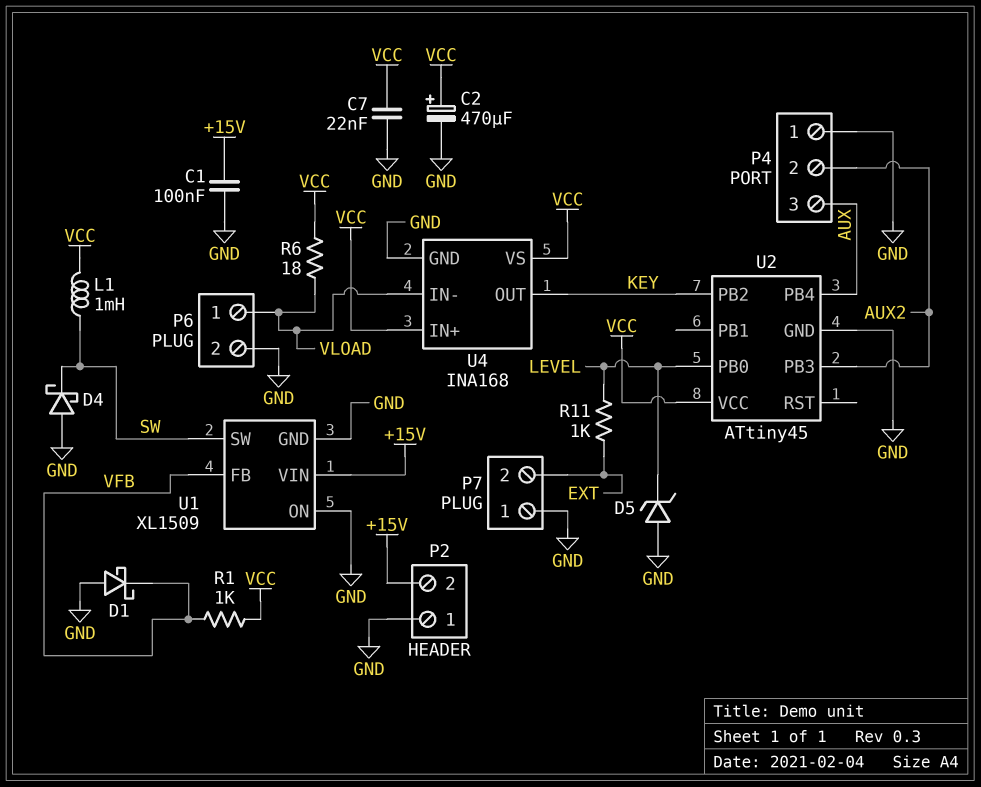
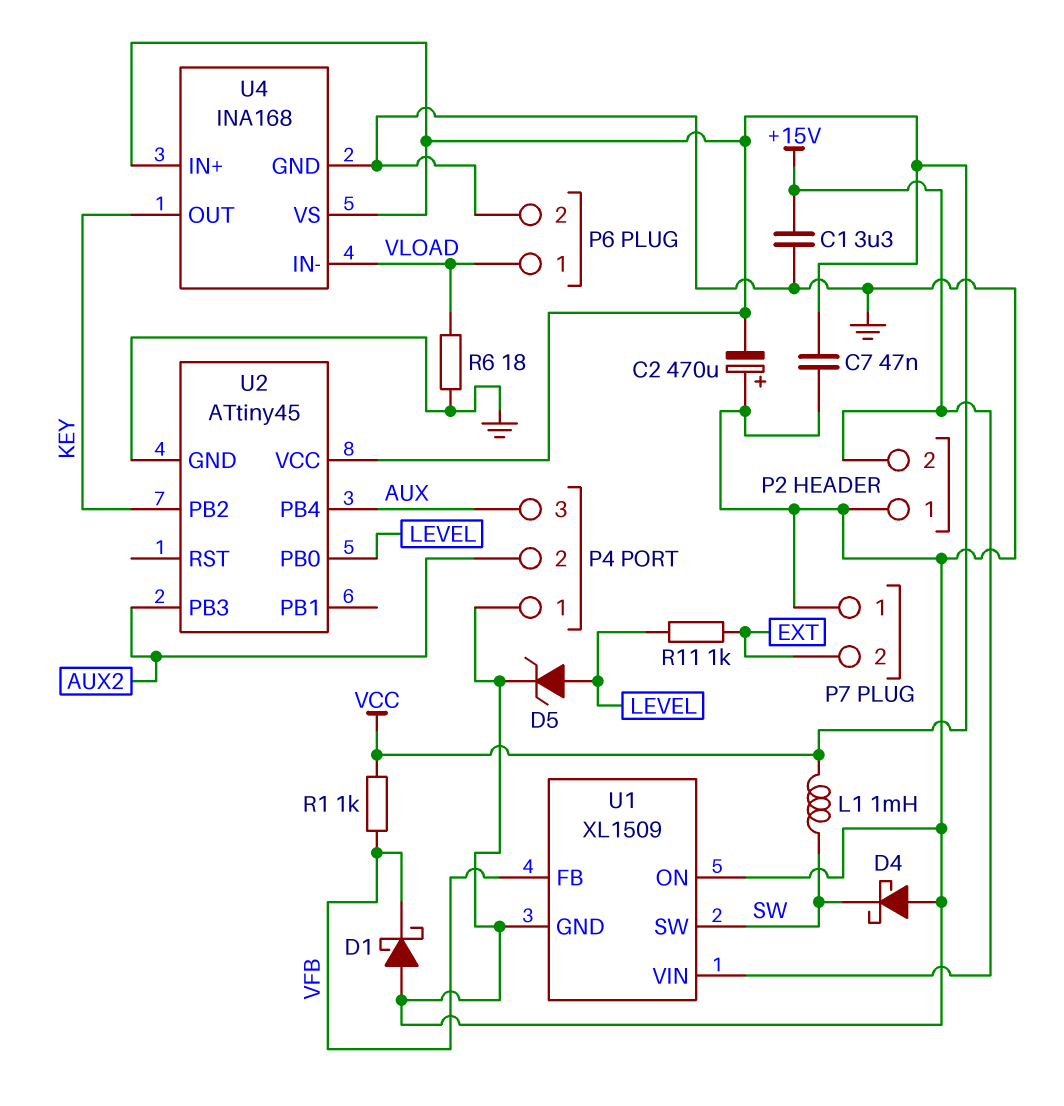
C1: 100nF (+15V, GND) -> 3.3uF (+15V, GND)
C2: 470uF (plus VCC, minus GND) -> 470uF (plus GND, minus VCC)
C7: 22nF (GND, VCC) -> 47nF (GND, VCC)
D5: zener (A GND, K LEVEL) -> zener (A LEVEL, K GND)
R6: 18 (VCC, VLOAD) -> 18 (GND, VLOAD)

